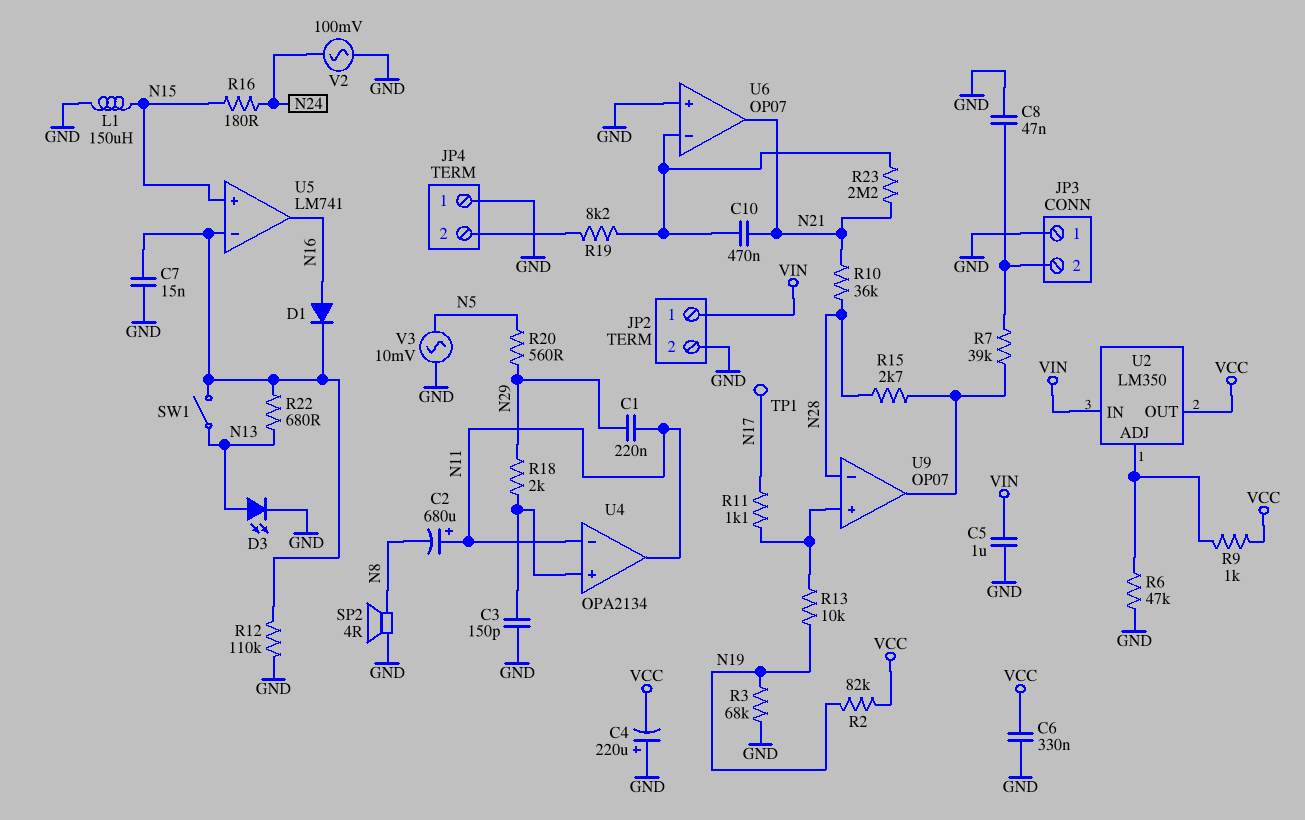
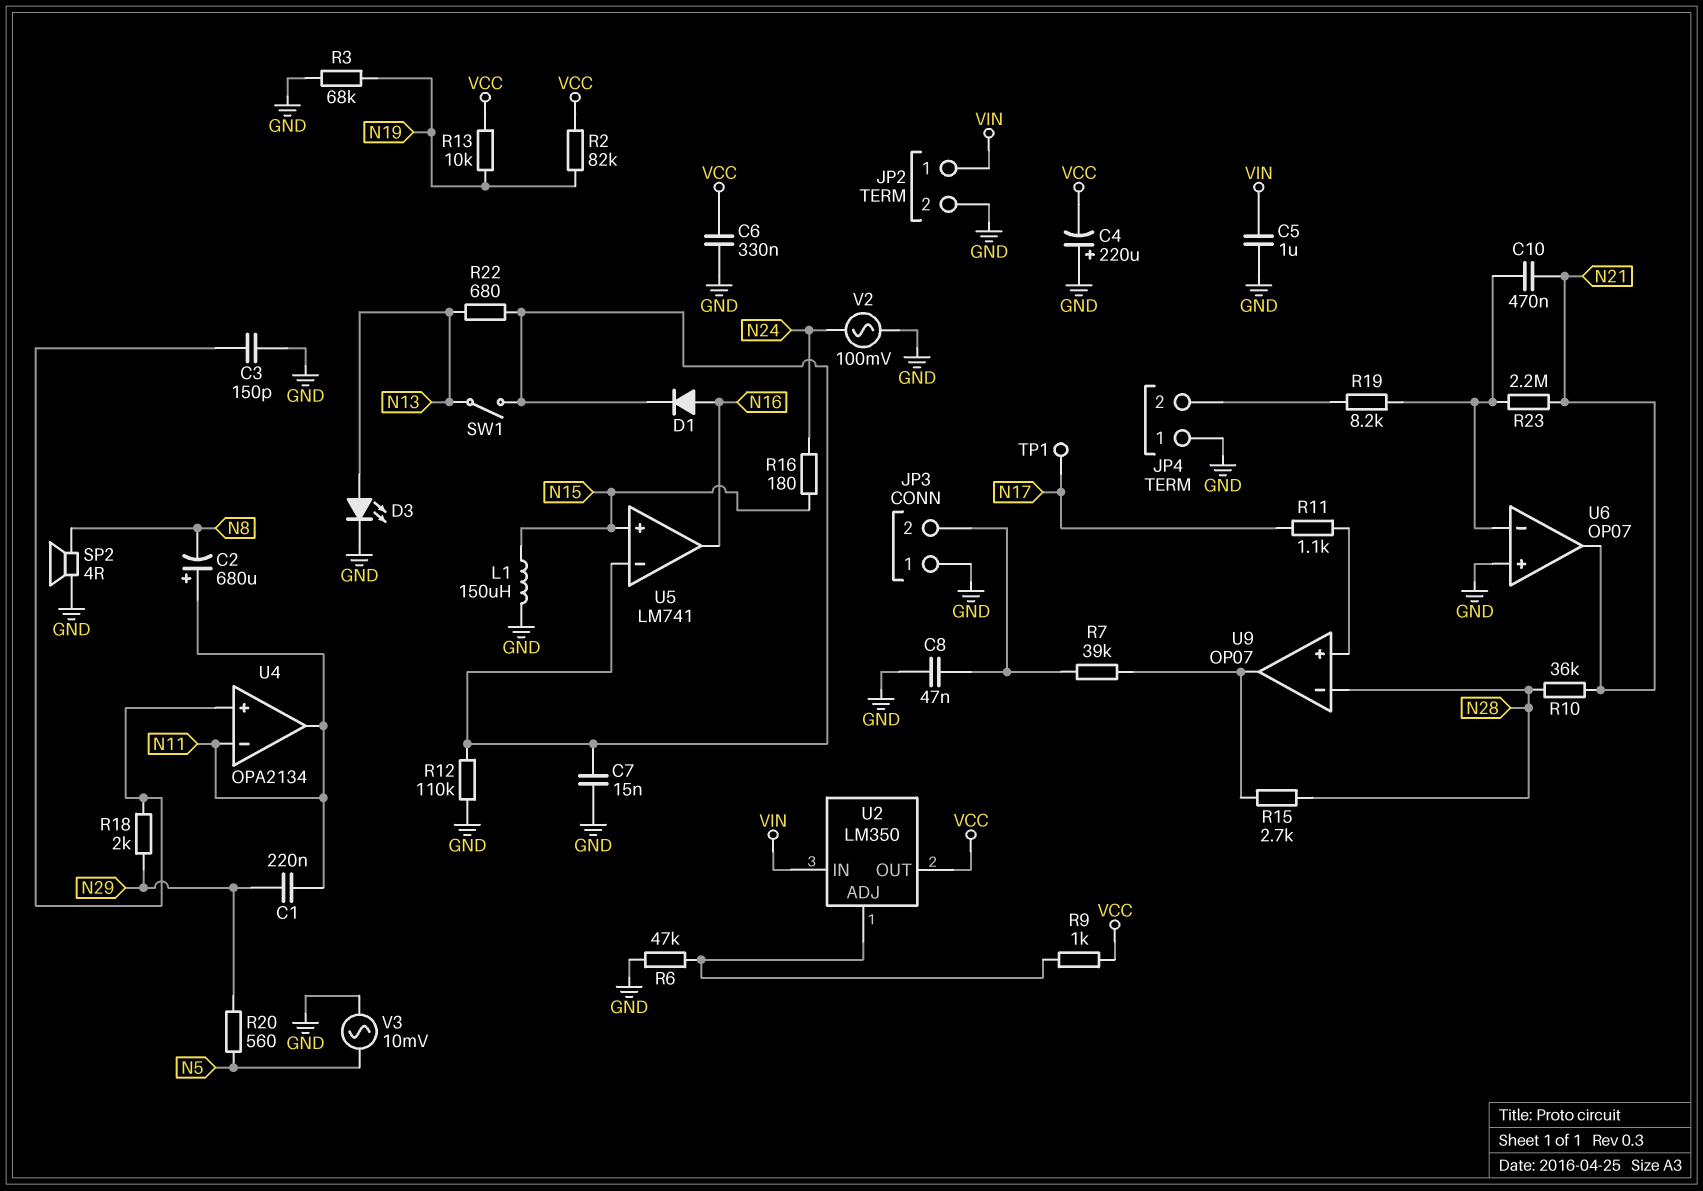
R13: 10k (N19, U9/in+) -> 10k (N19, VCC)

